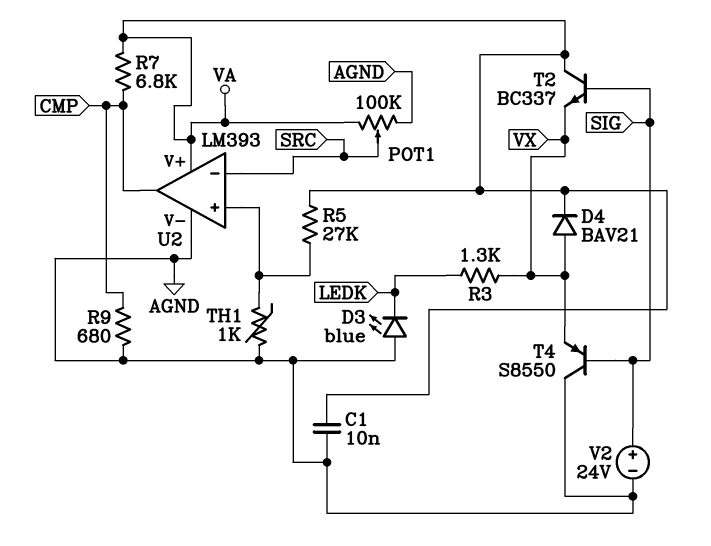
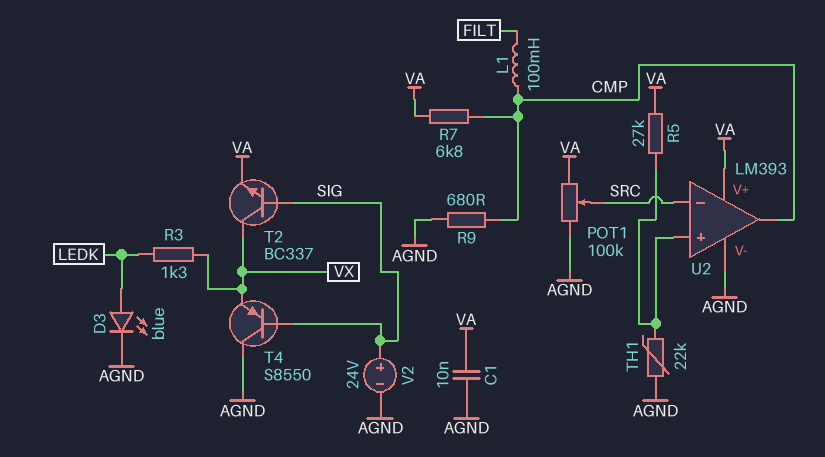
D3: LED blue (A AGND, K LEDK) -> LED blue (A LEDK, K AGND)
D4: diode BAV21 (A VX, K VA) -> none
L1: none -> 100mH (CMP, FILT)
T2: NPN BC337 (B SIG, C VA, E VX) -> NPN BC337 (B SIG, C VX, E VA)
TH1: 1k (AGND, U2/in+) -> 22k (AGND, U2/in+)

